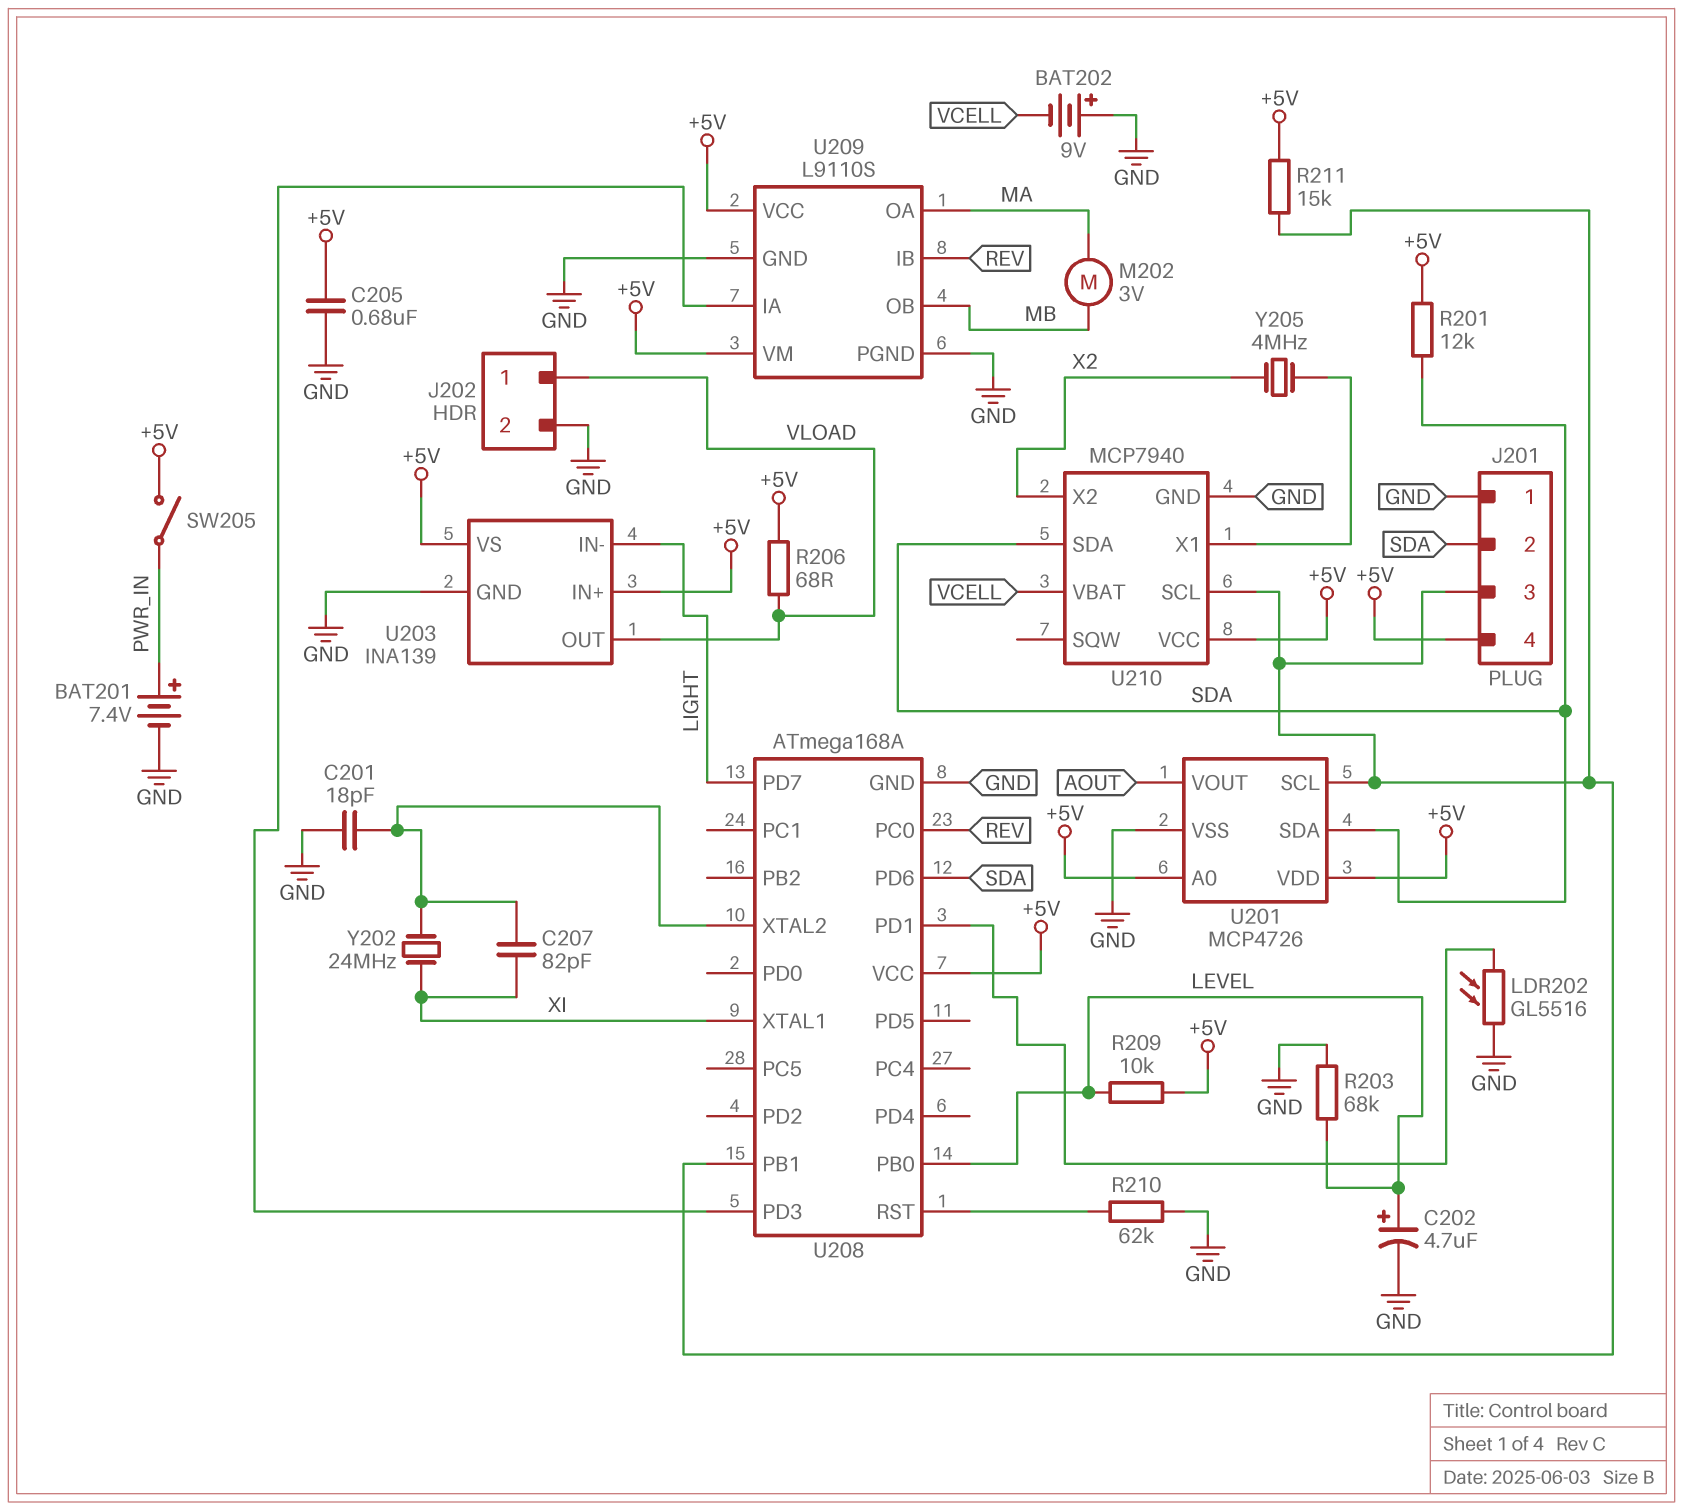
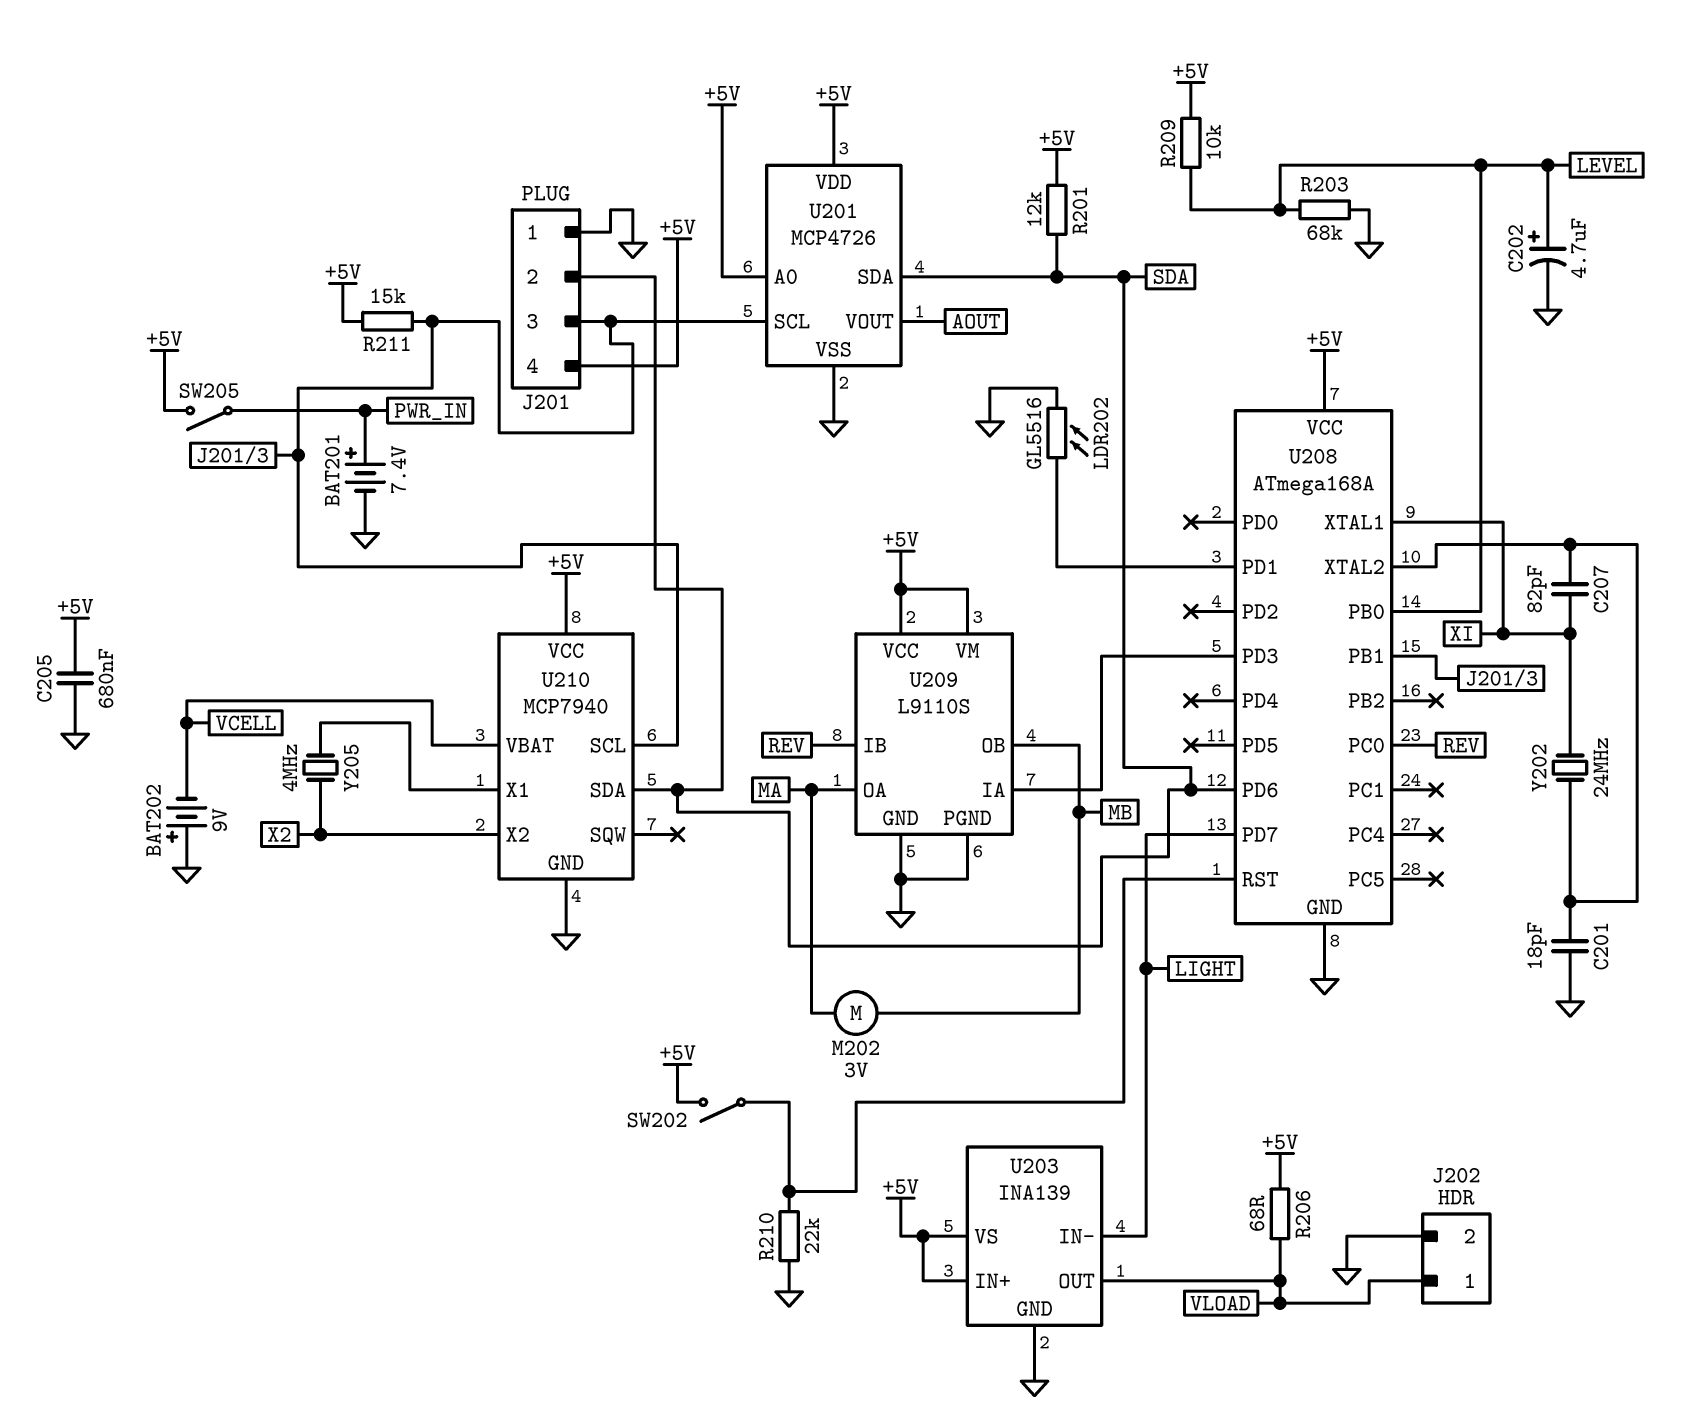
R210: 62k (GND, U208/RST) -> 22k (GND, U208/RST)
SW202: none -> switch (+5V, U208/RST)

